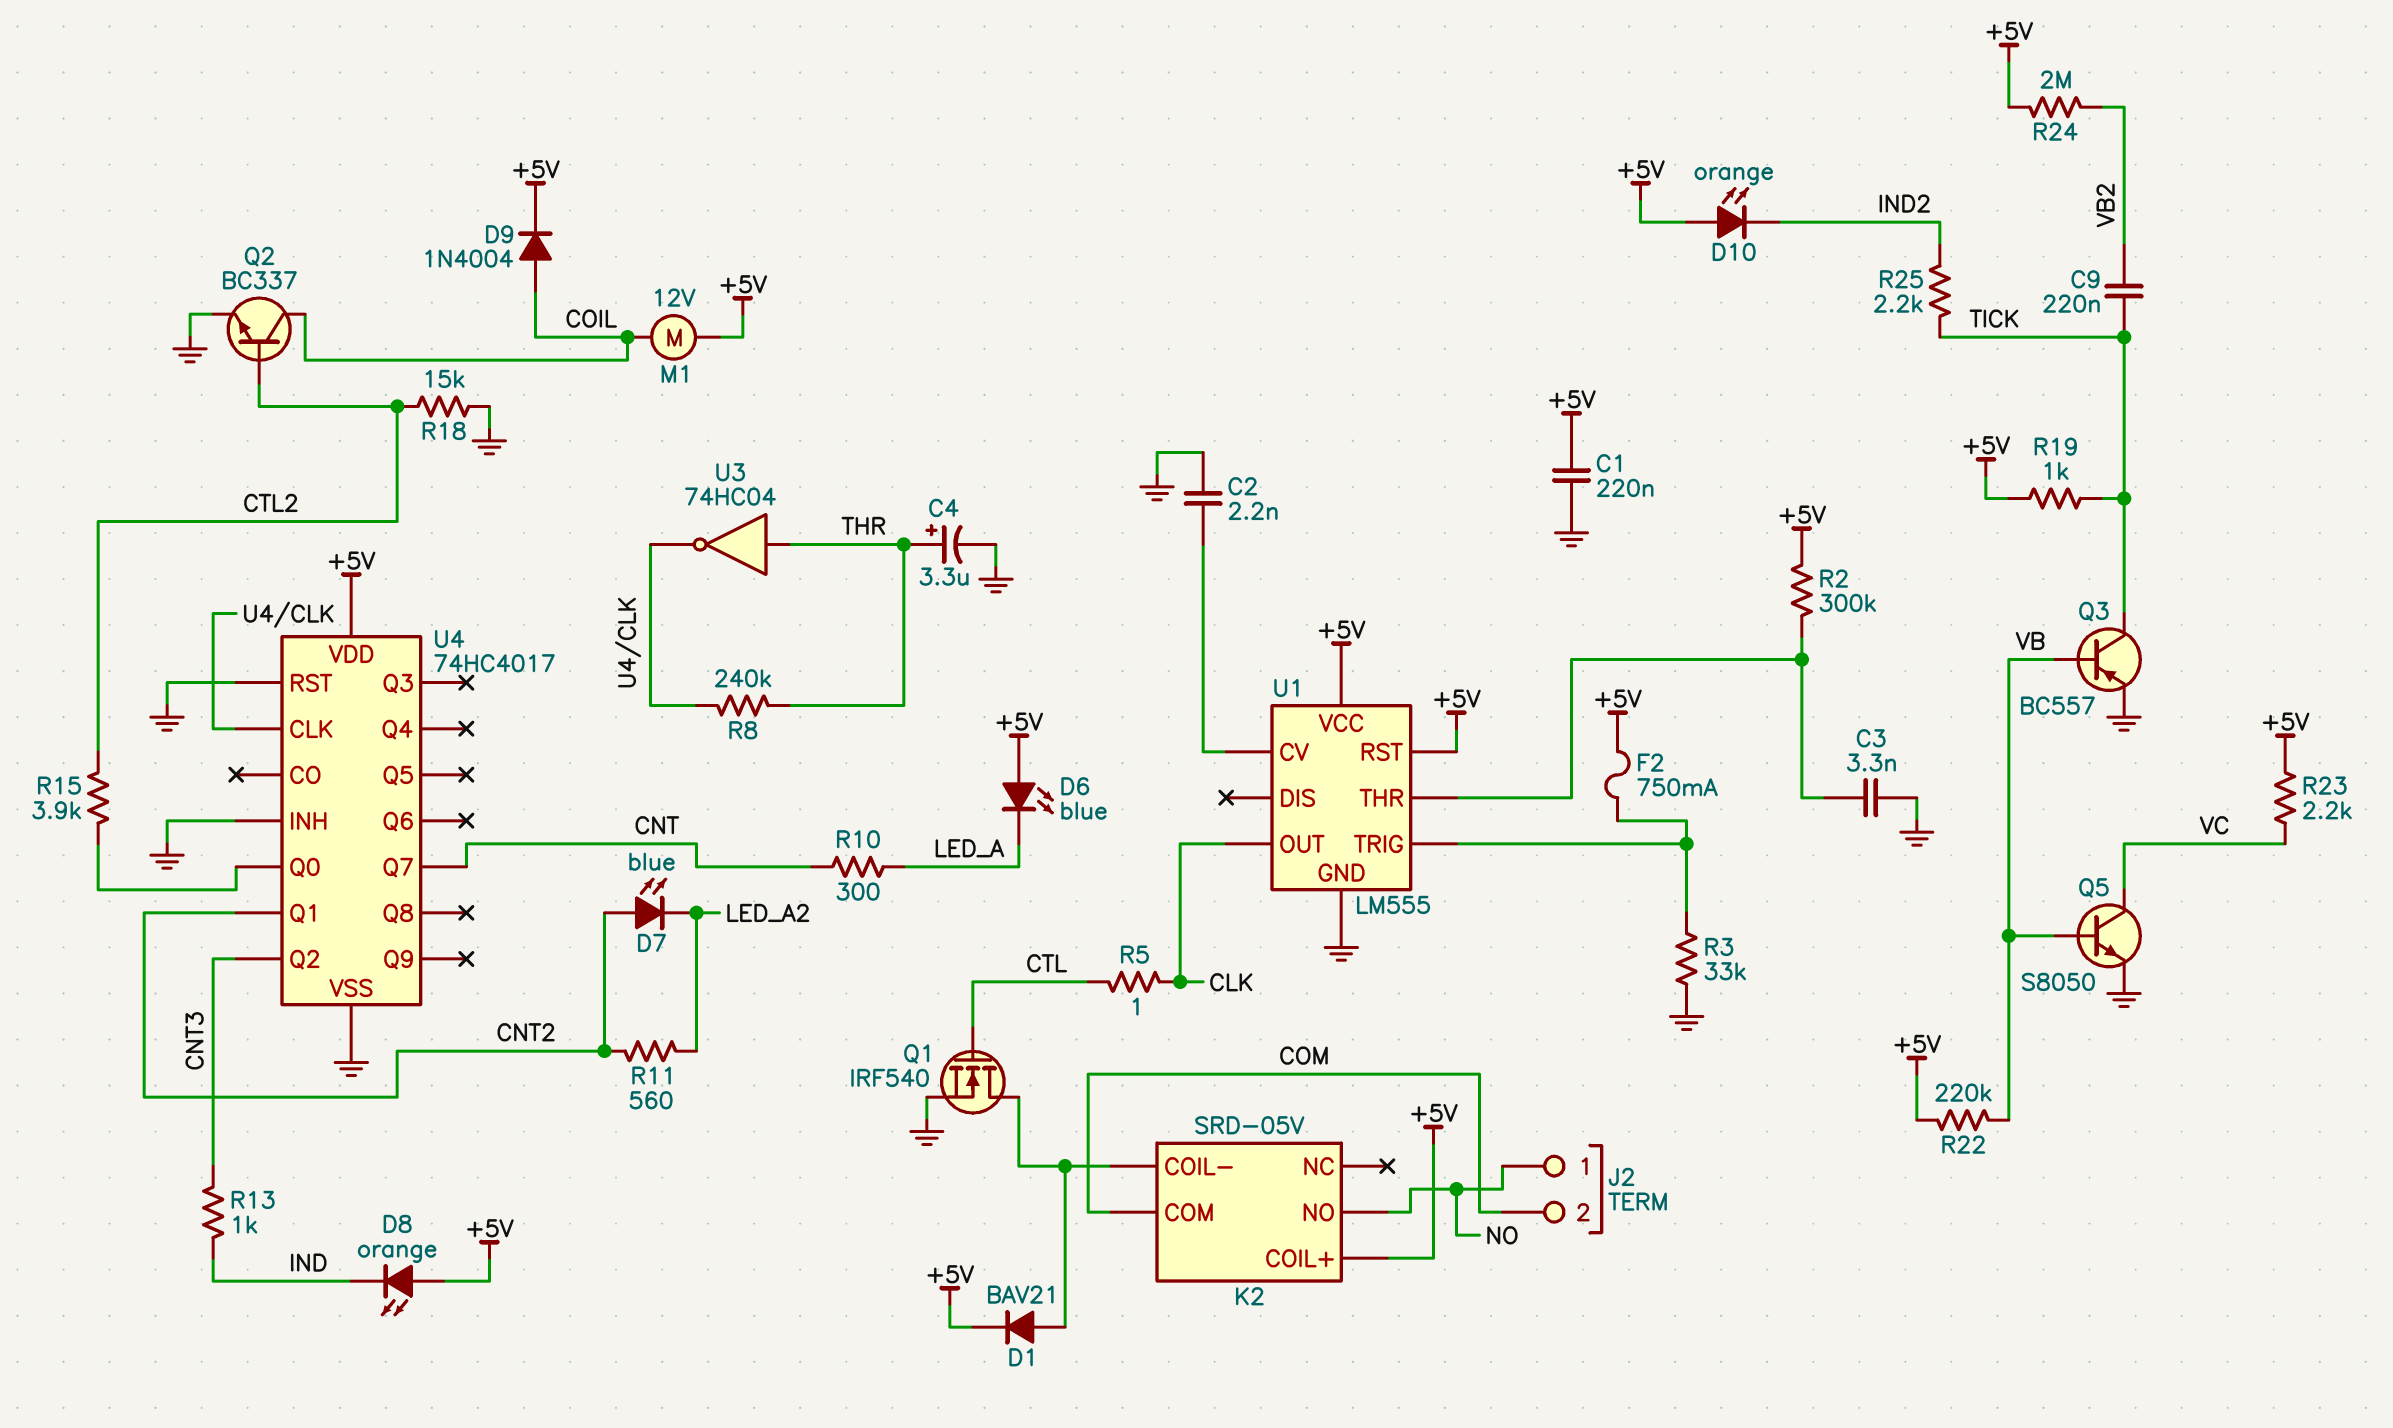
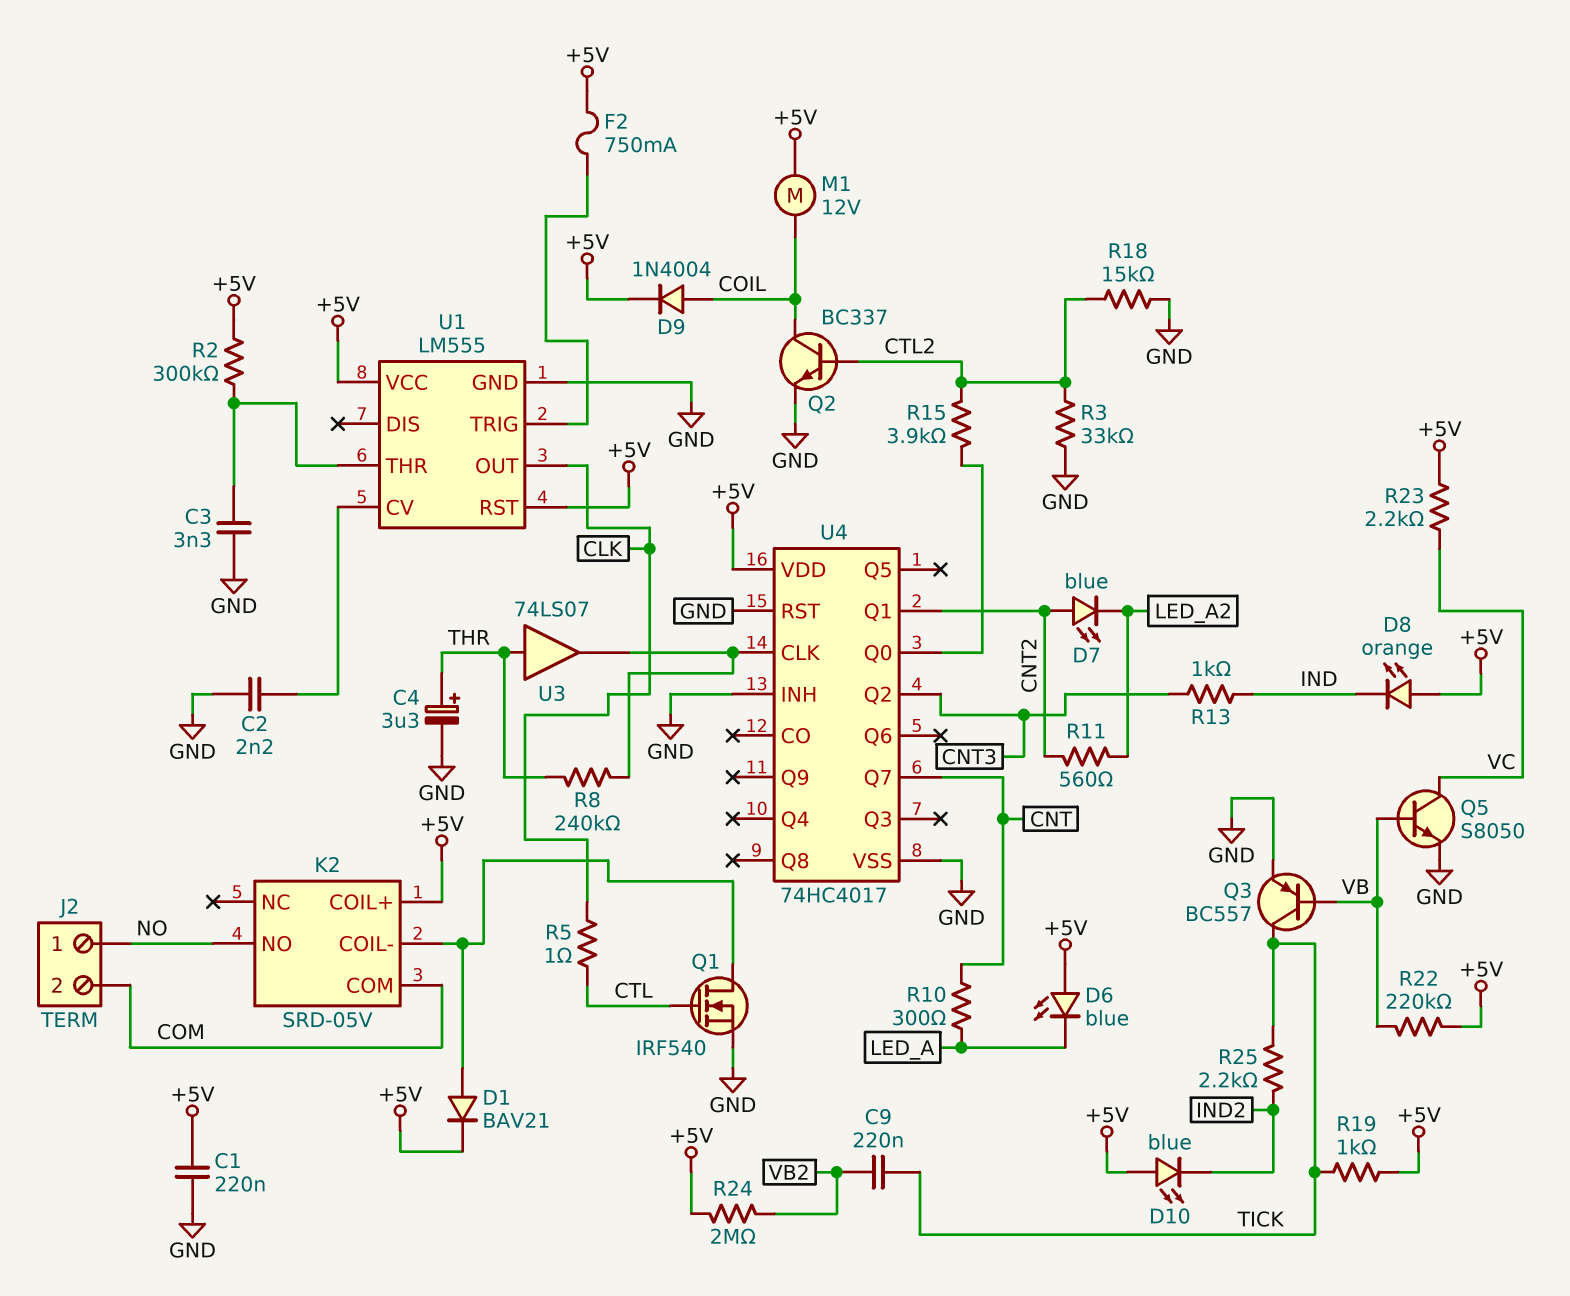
D10: LED orange (A +5V, K IND2) -> LED blue (A +5V, K IND2)
R3: 33k (GND, U1/TRIG) -> 33k (CTL2, GND)
U3: NOT 74HC04 (in THR, out U4/CLK) -> buffer 74LS07 (in THR, out U4/CLK)

